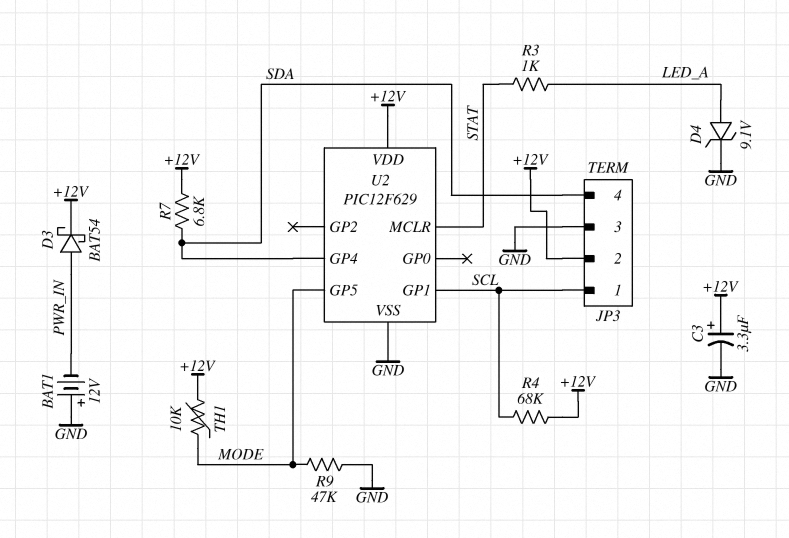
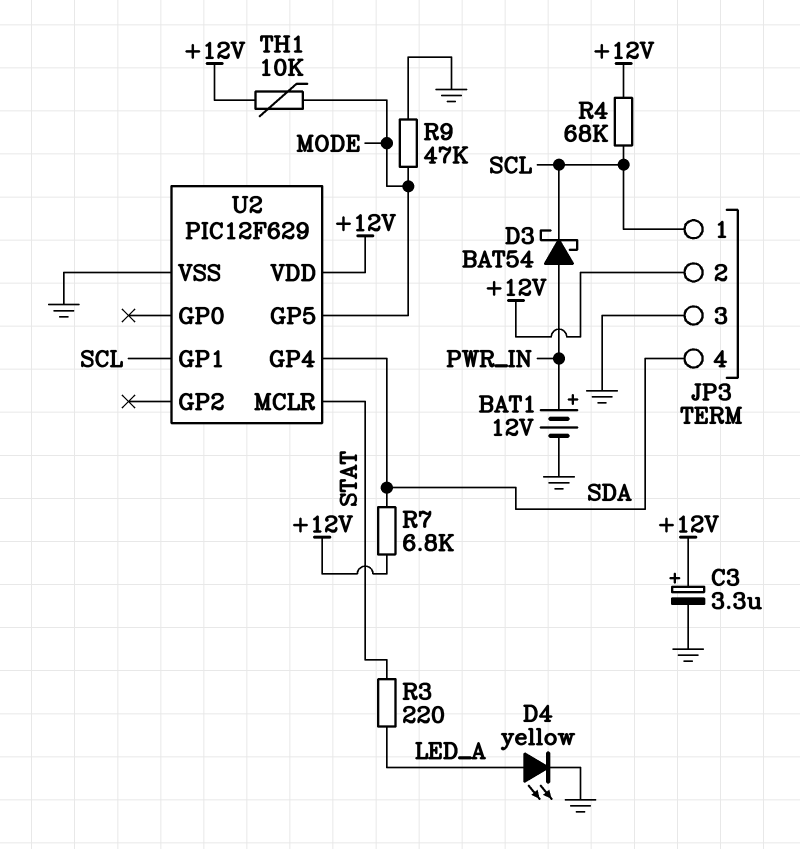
BAT1: 12V (plus GND, minus PWR_IN) -> 12V (plus PWR_IN, minus GND)
D3: schottky BAT54 (A PWR_IN, K +12V) -> schottky BAT54 (A PWR_IN, K SCL)
D4: zener 9.1V (A LED_A, K GND) -> LED yellow (A LED_A, K GND)
R3: 1k (LED_A, STAT) -> 220 (LED_A, STAT)

